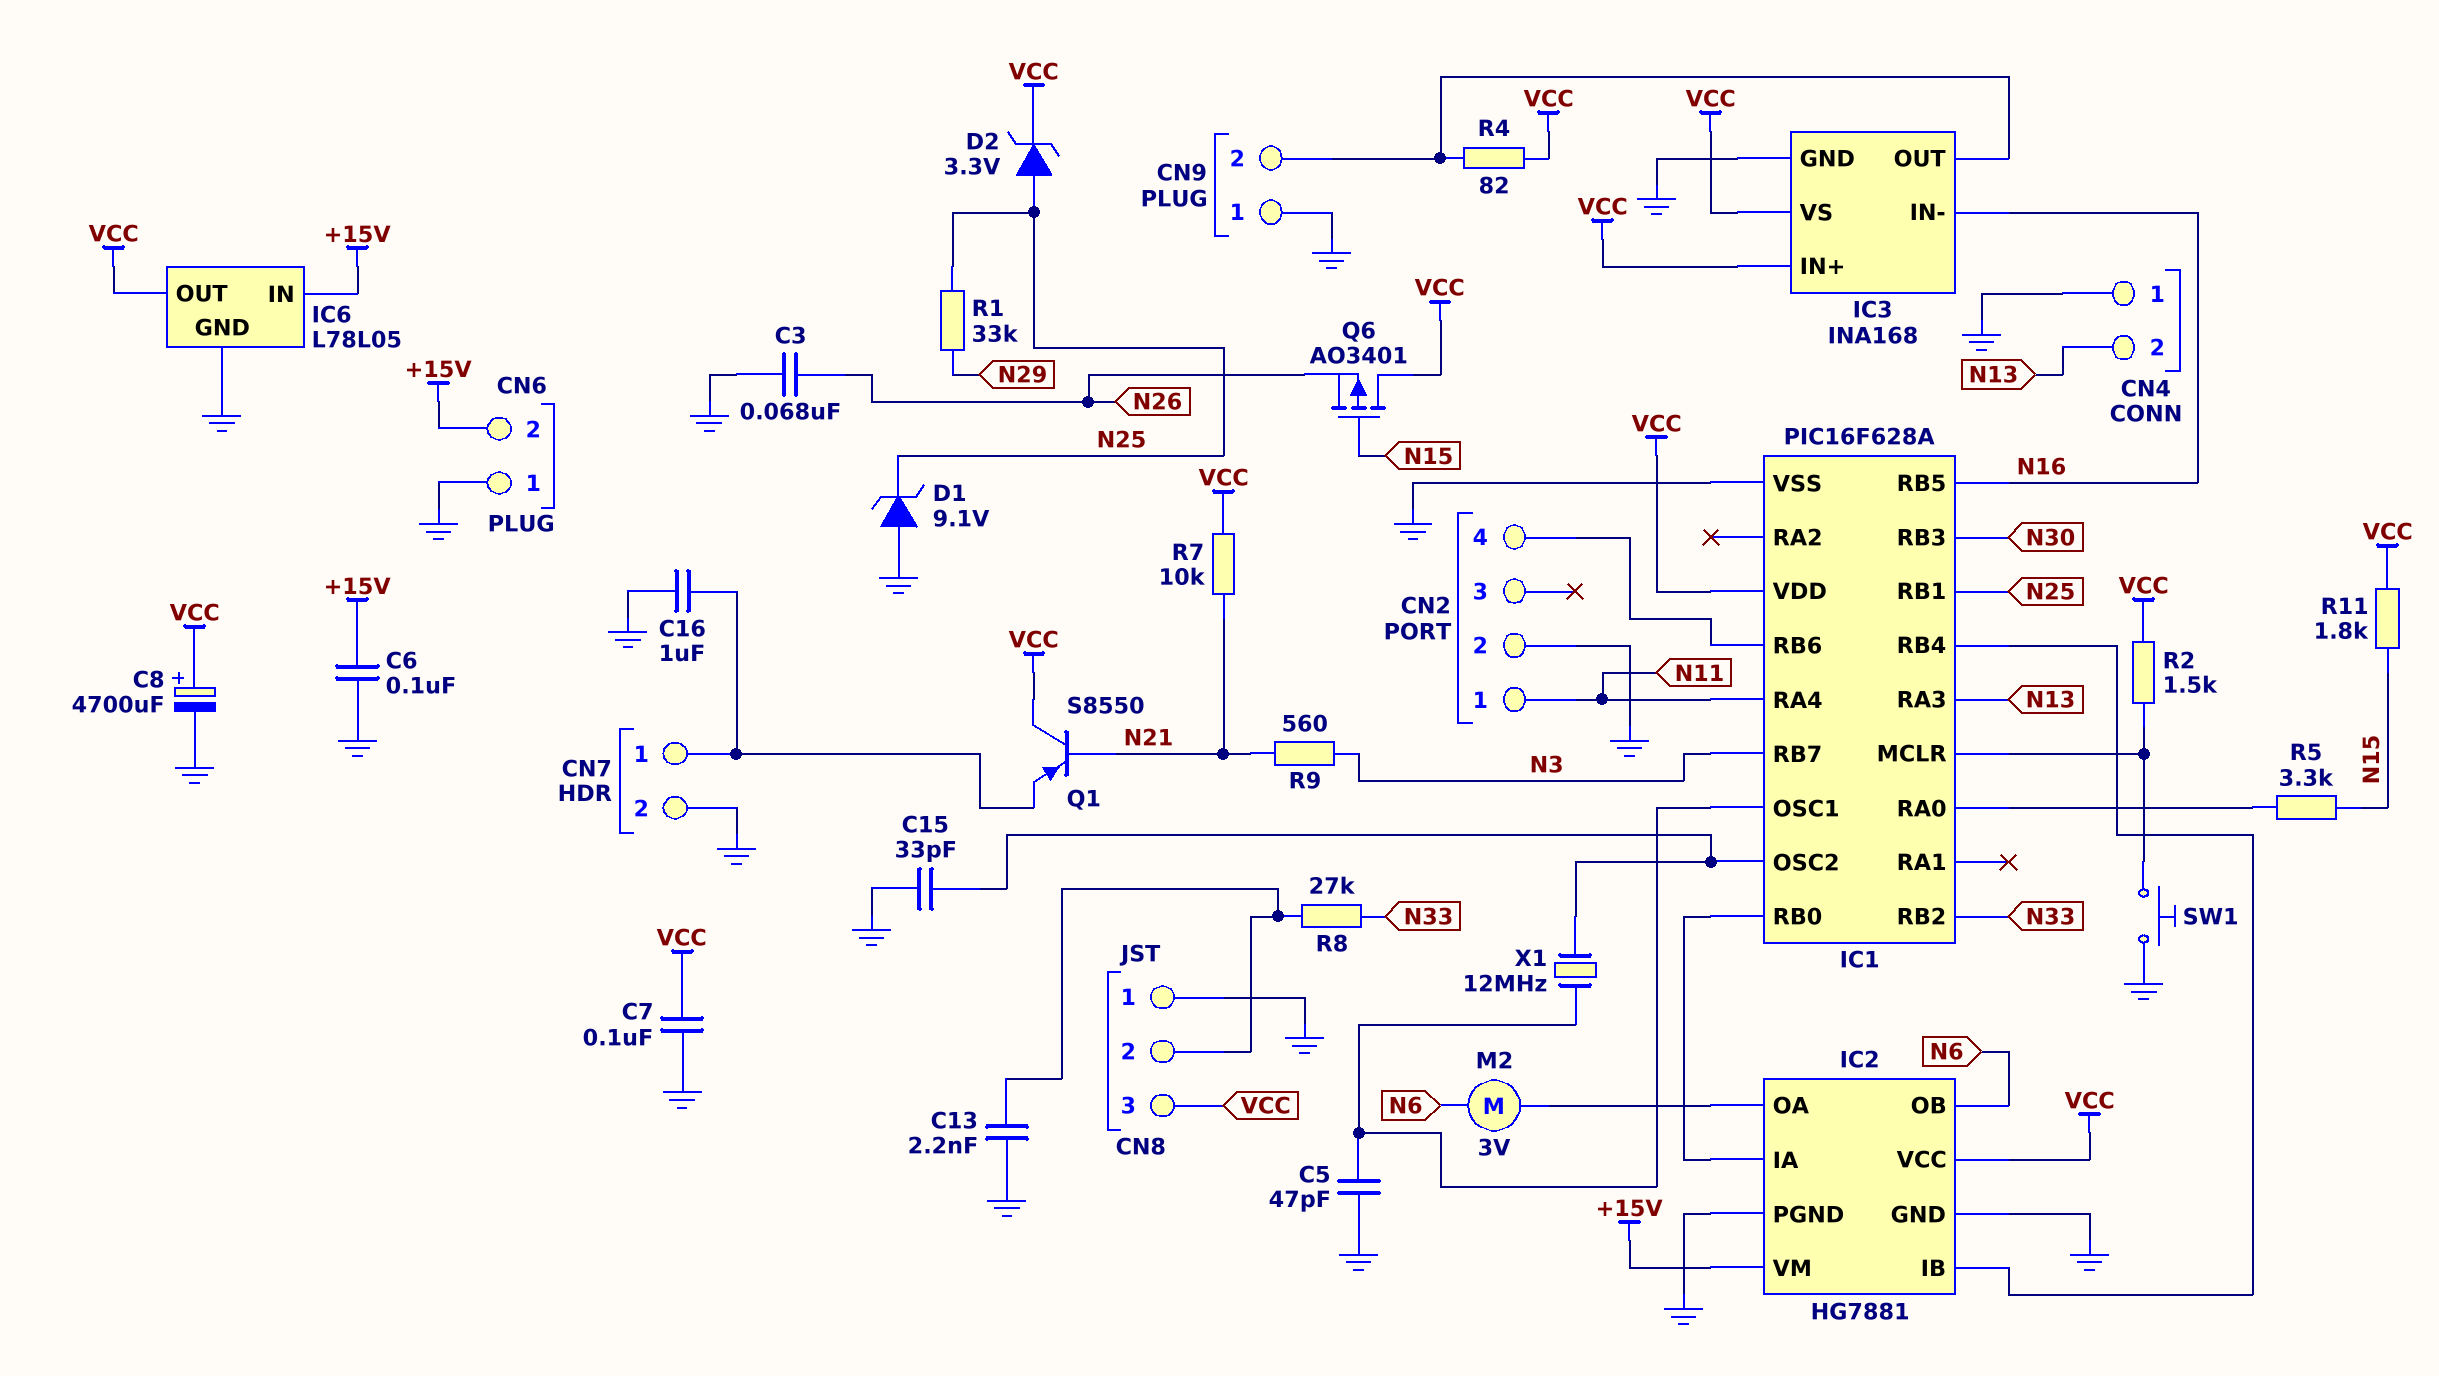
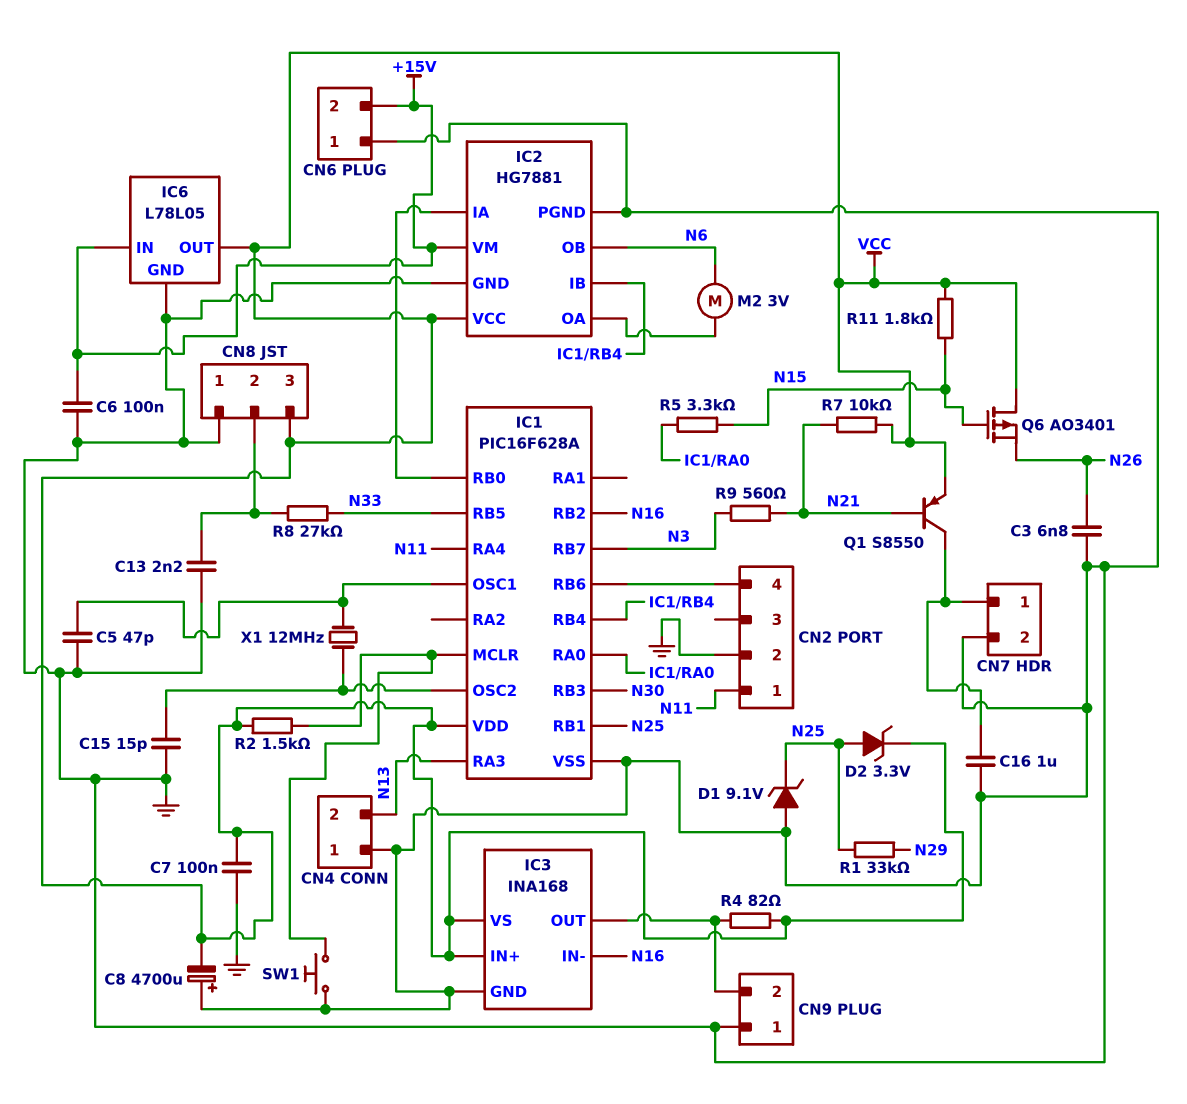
C3: 68nF (GND, N26) -> 6.8nF (GND, N26)
C8: 4700uF (plus VCC, minus GND) -> 4700uF (plus GND, minus VCC)
C15: 33pF (GND, IC1/OSC2) -> 15pF (GND, IC1/OSC2)
IC1 pin RB2: N33 -> N16
IC1 pin RB5: N16 -> N33
Q1: PNP S8550 (B N21, C VCC, E CN7/1) -> PNP S8550 (B N21, C CN7/1, E VCC)

